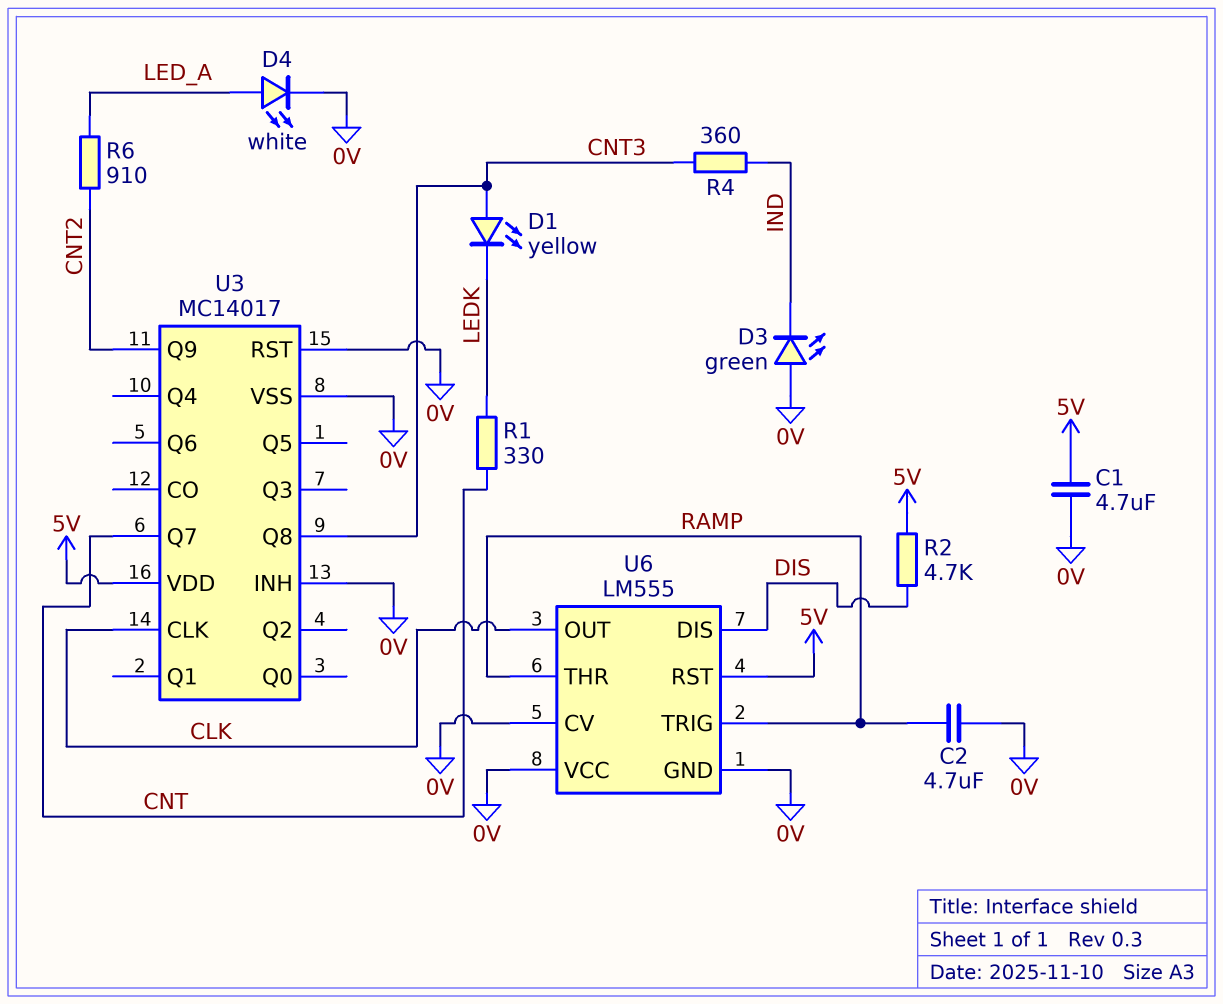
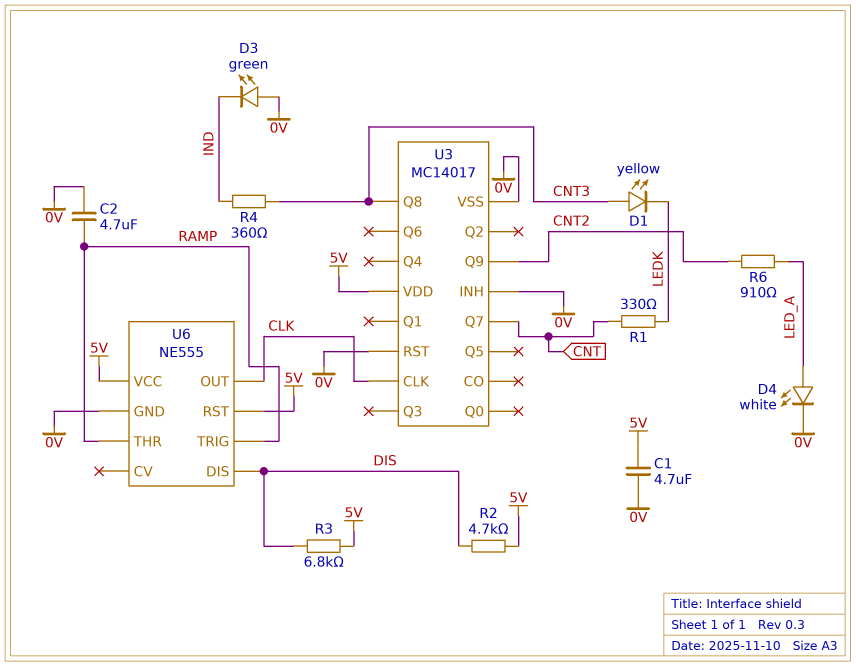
R3: none -> 6.8k (5V, DIS)
U6: LM555 -> NE555
U6 pin CV: 0V -> none
U6 pin VCC: 0V -> 5V

